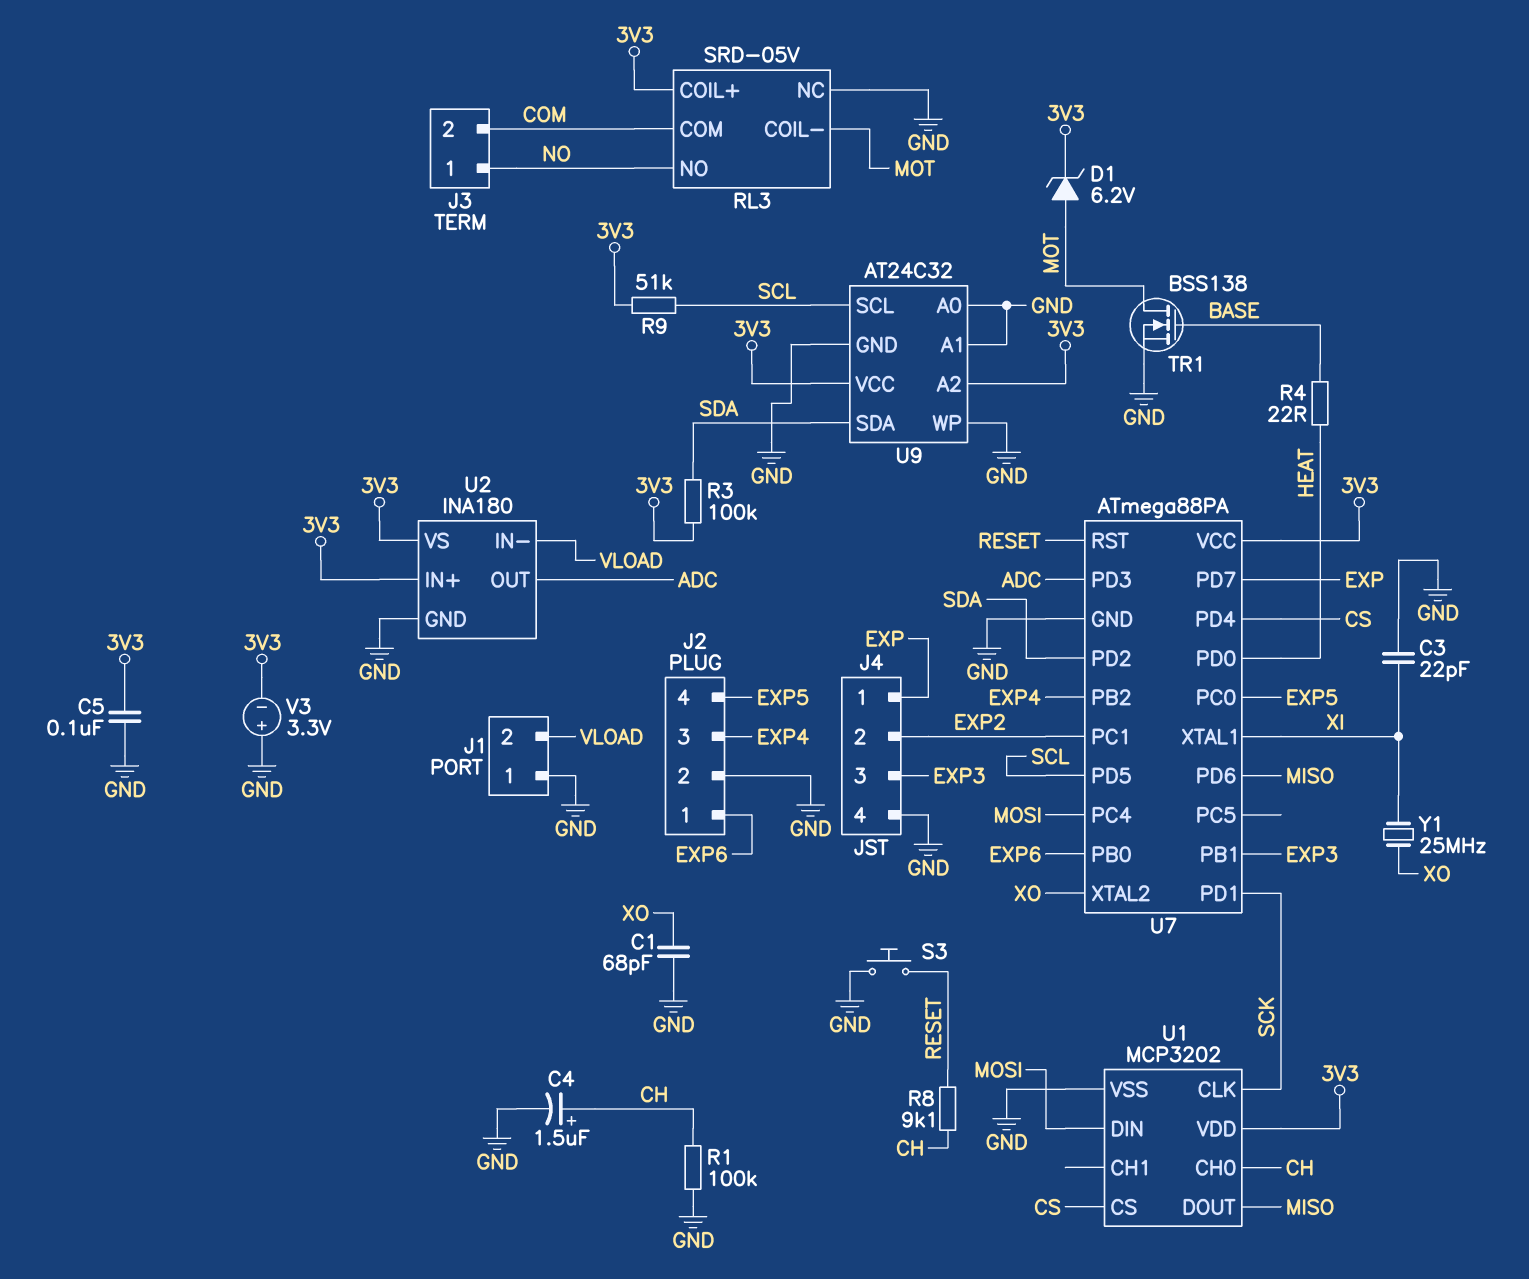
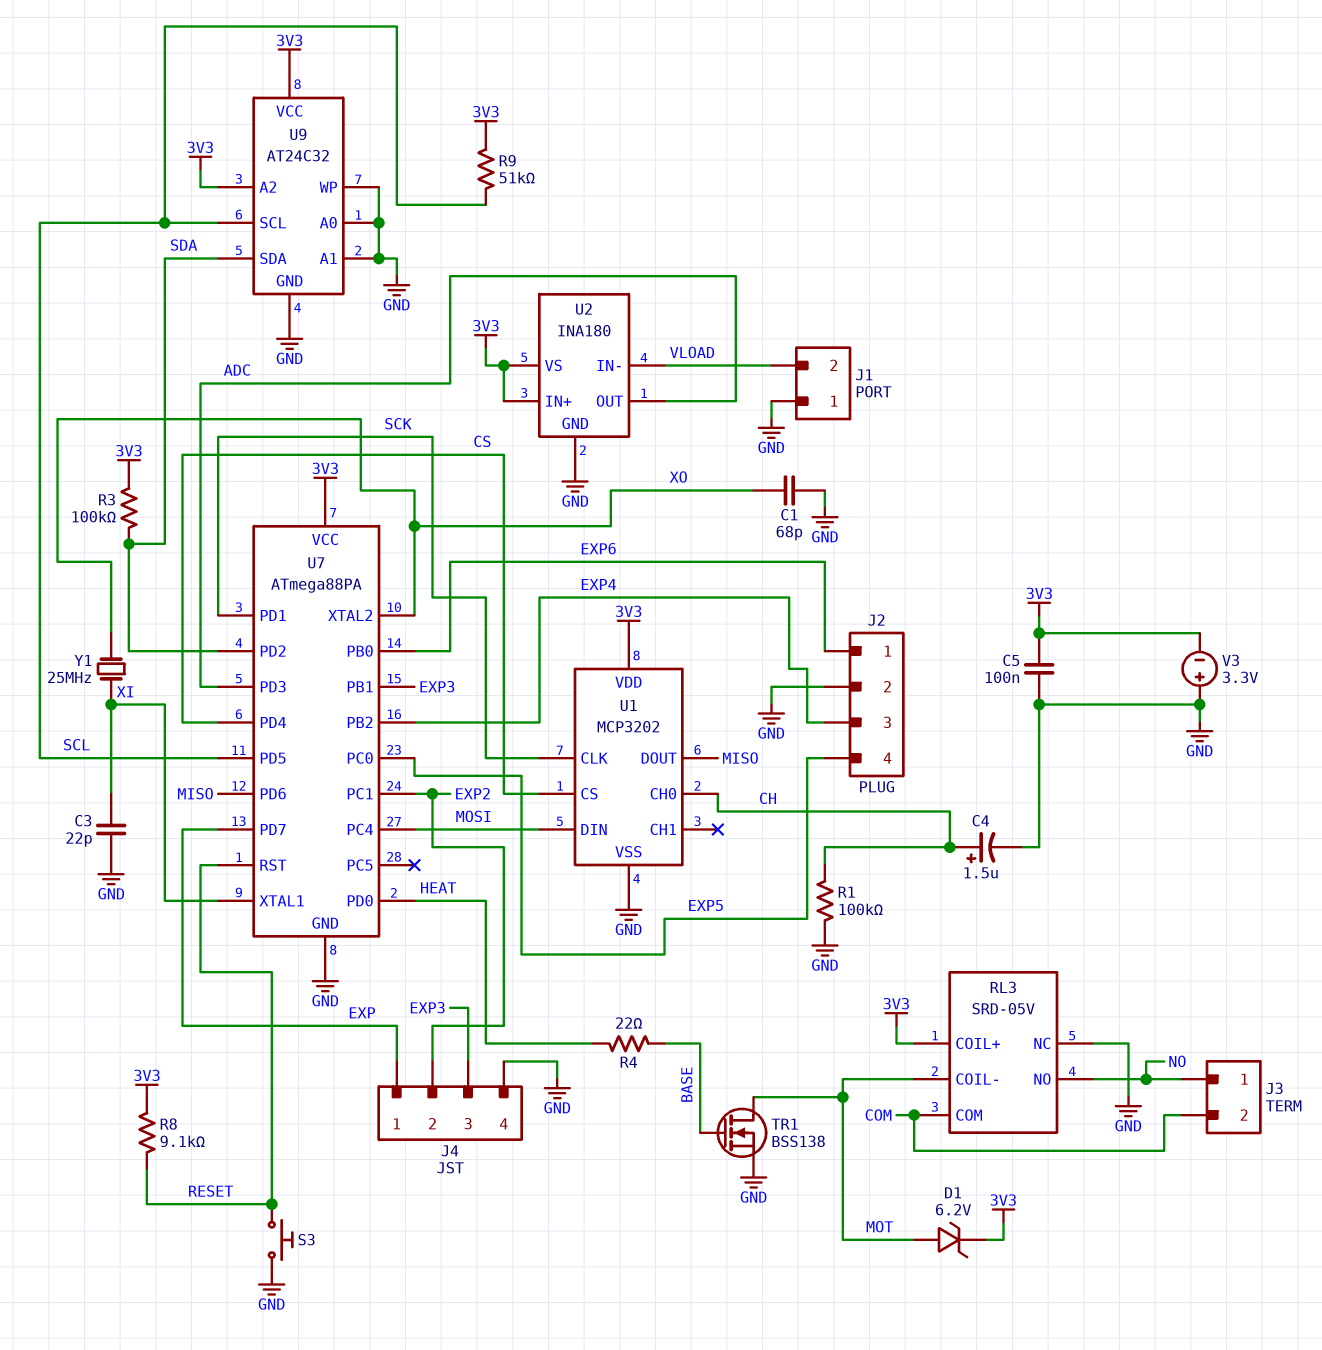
R8: 9.1k (CH, RESET) -> 9.1k (3V3, RESET)

